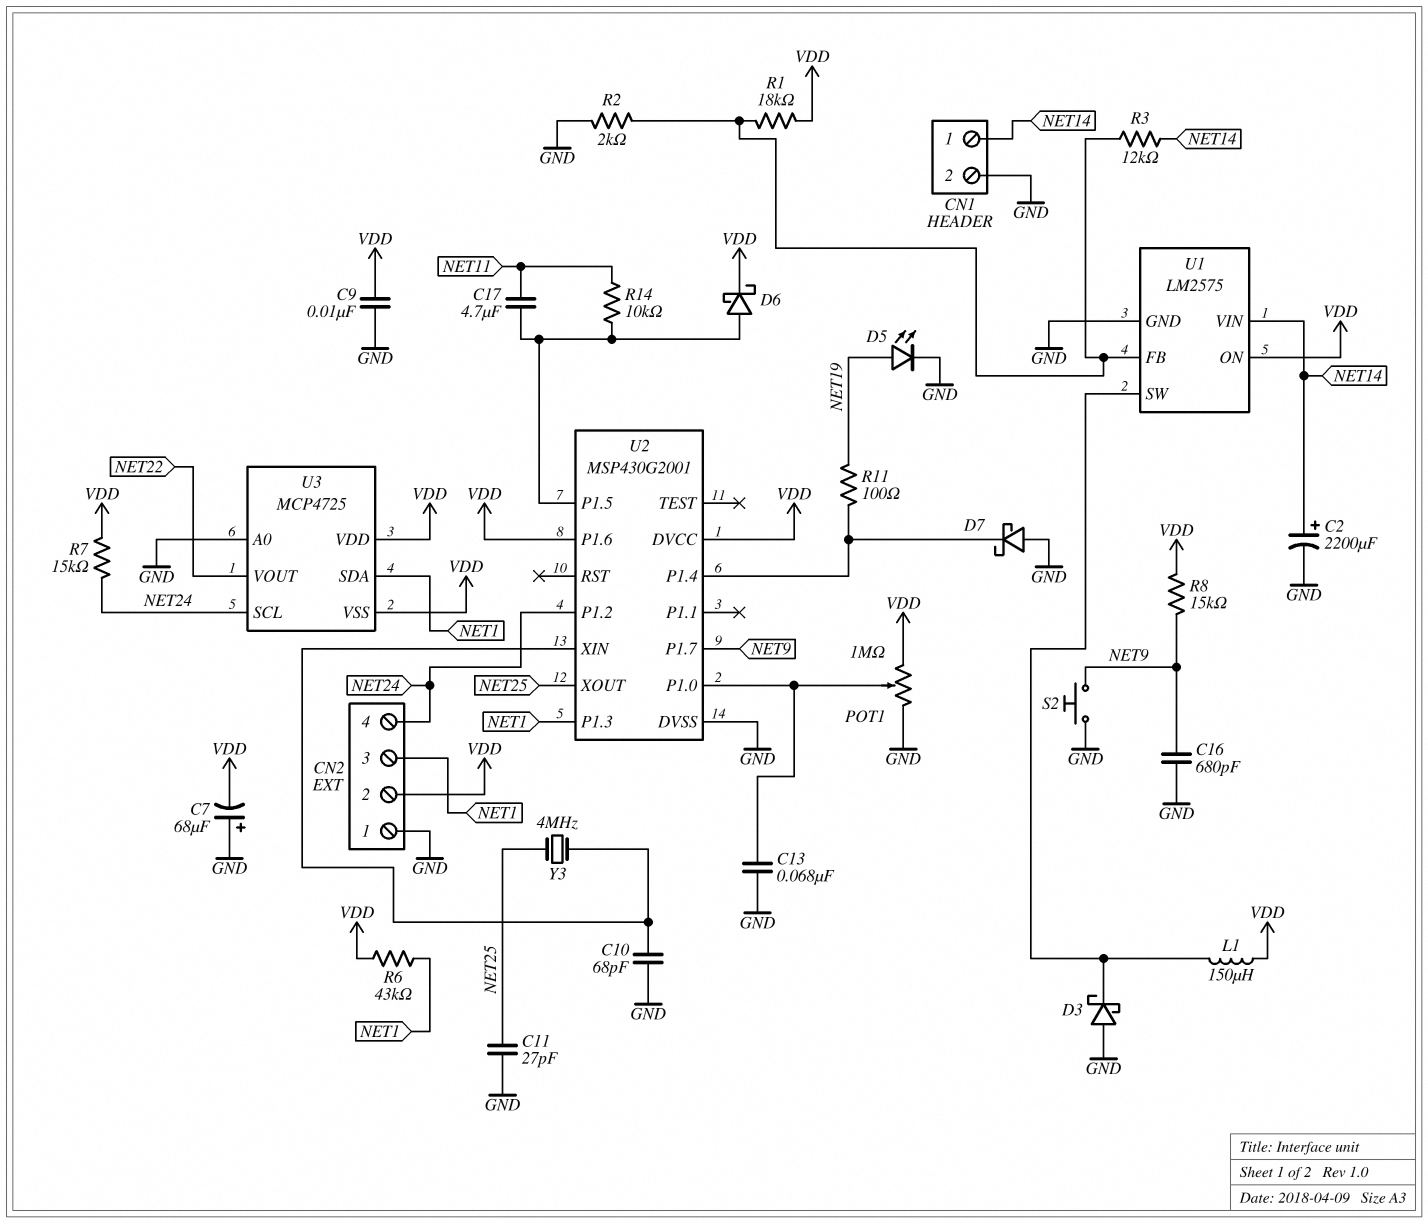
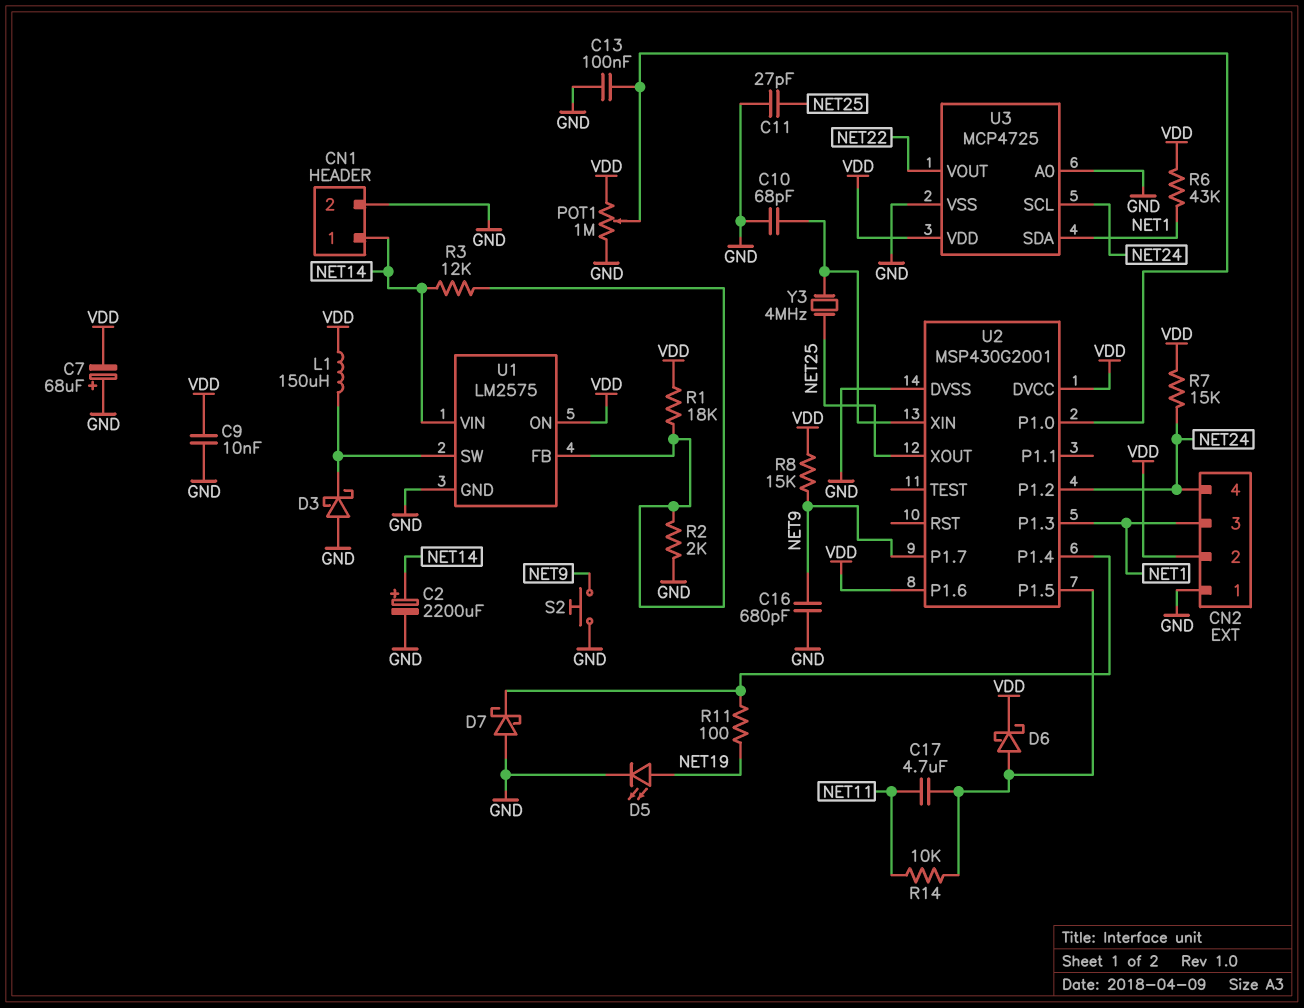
C13: 68nF (GND, U2/P1.0) -> 100nF (GND, U2/P1.0)
U3 pin VSS: VDD -> GND

